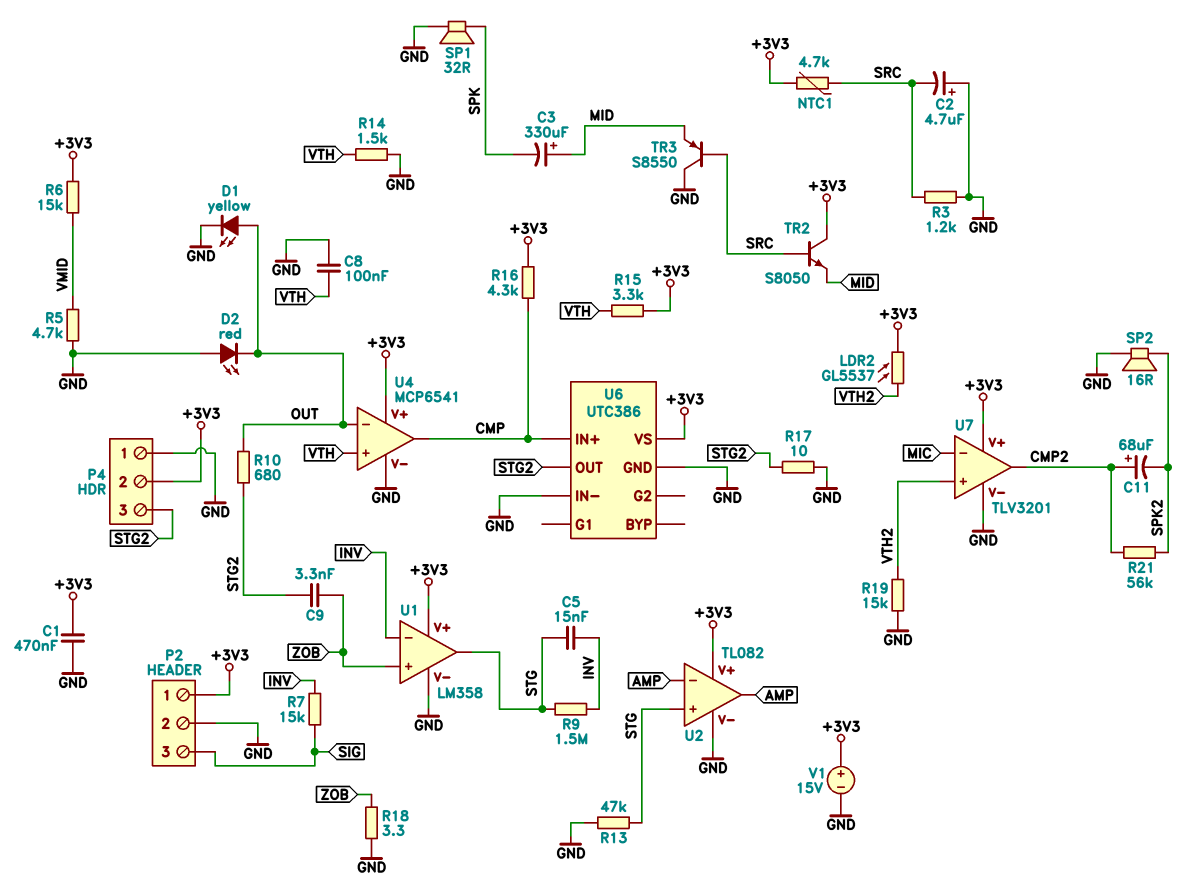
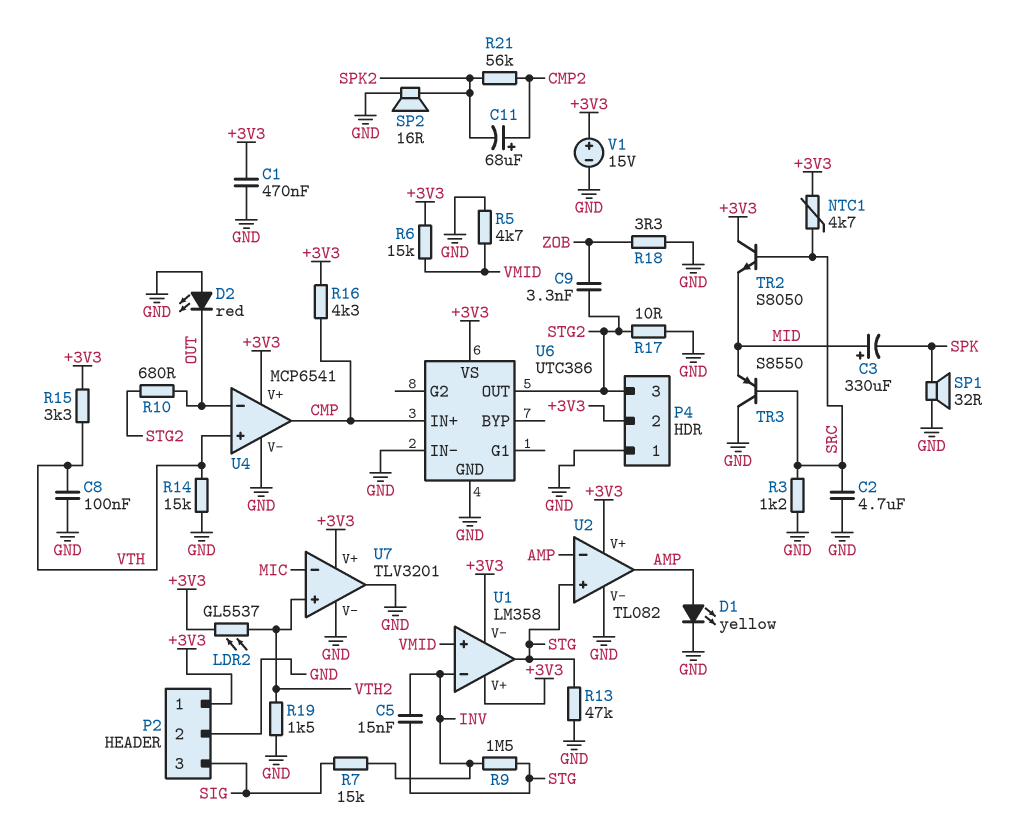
C2: 4.7uF (plus GND, minus SRC) -> 4.7uF (GND, SRC)
D1: LED yellow (A OUT, K GND) -> LED yellow (A AMP, K GND)
R14: 1.5k (GND, VTH) -> 15k (GND, VTH)
R19: 15k (GND, VTH2) -> 1.5k (GND, VTH2)
U1 pin V-: GND -> +3V3
U1 pin in+: ZOB -> VMID
U7 pin out: CMP2 -> GND

